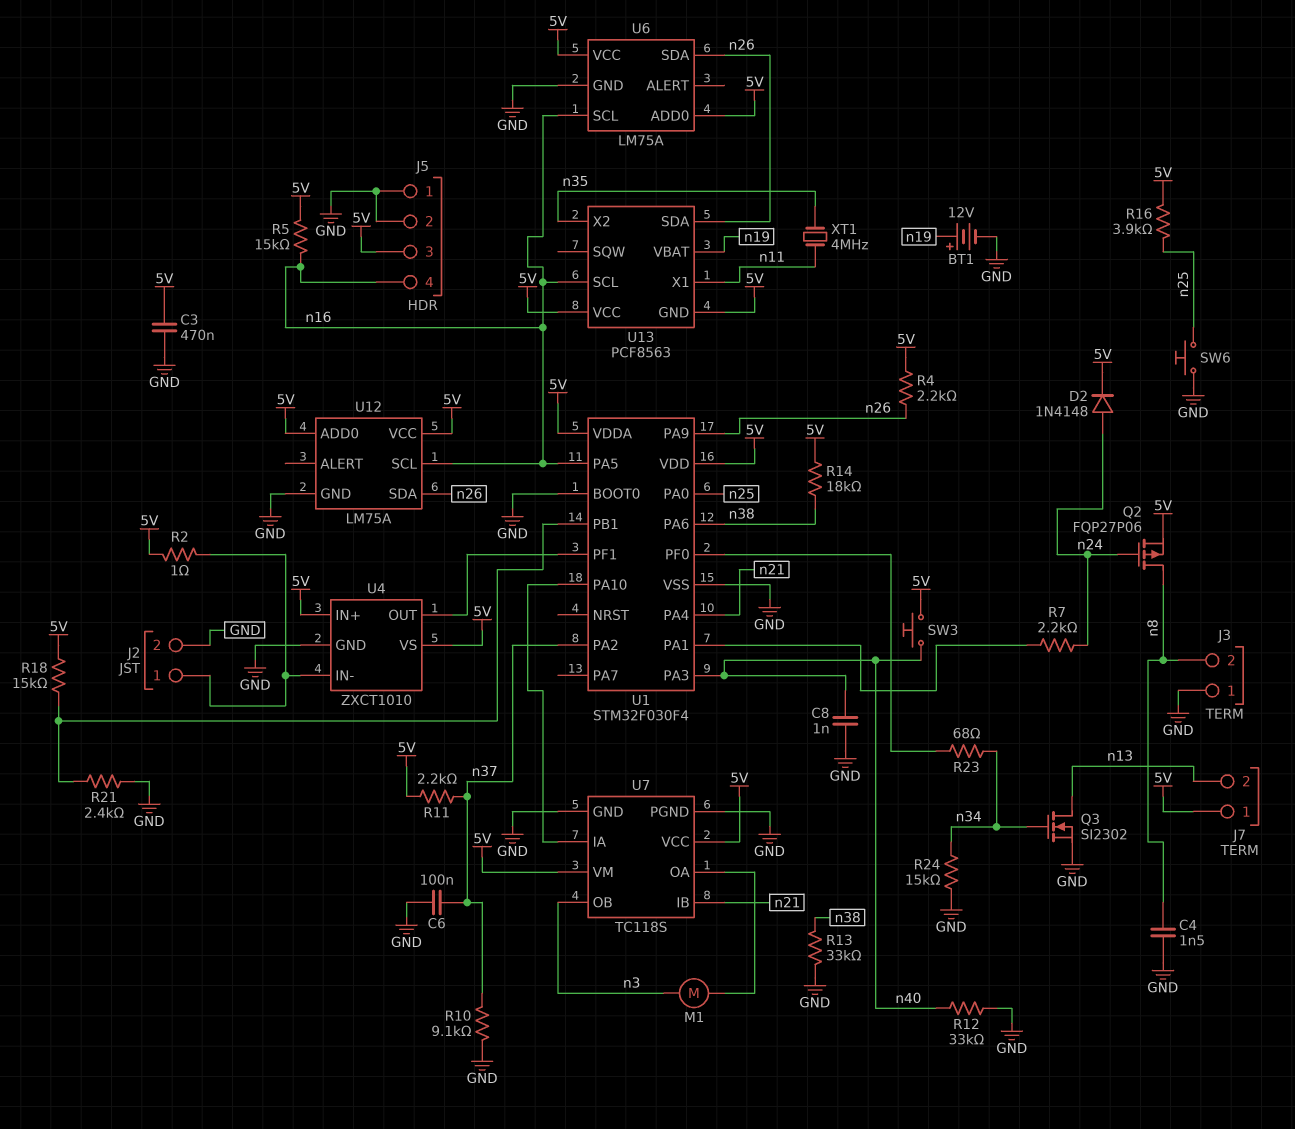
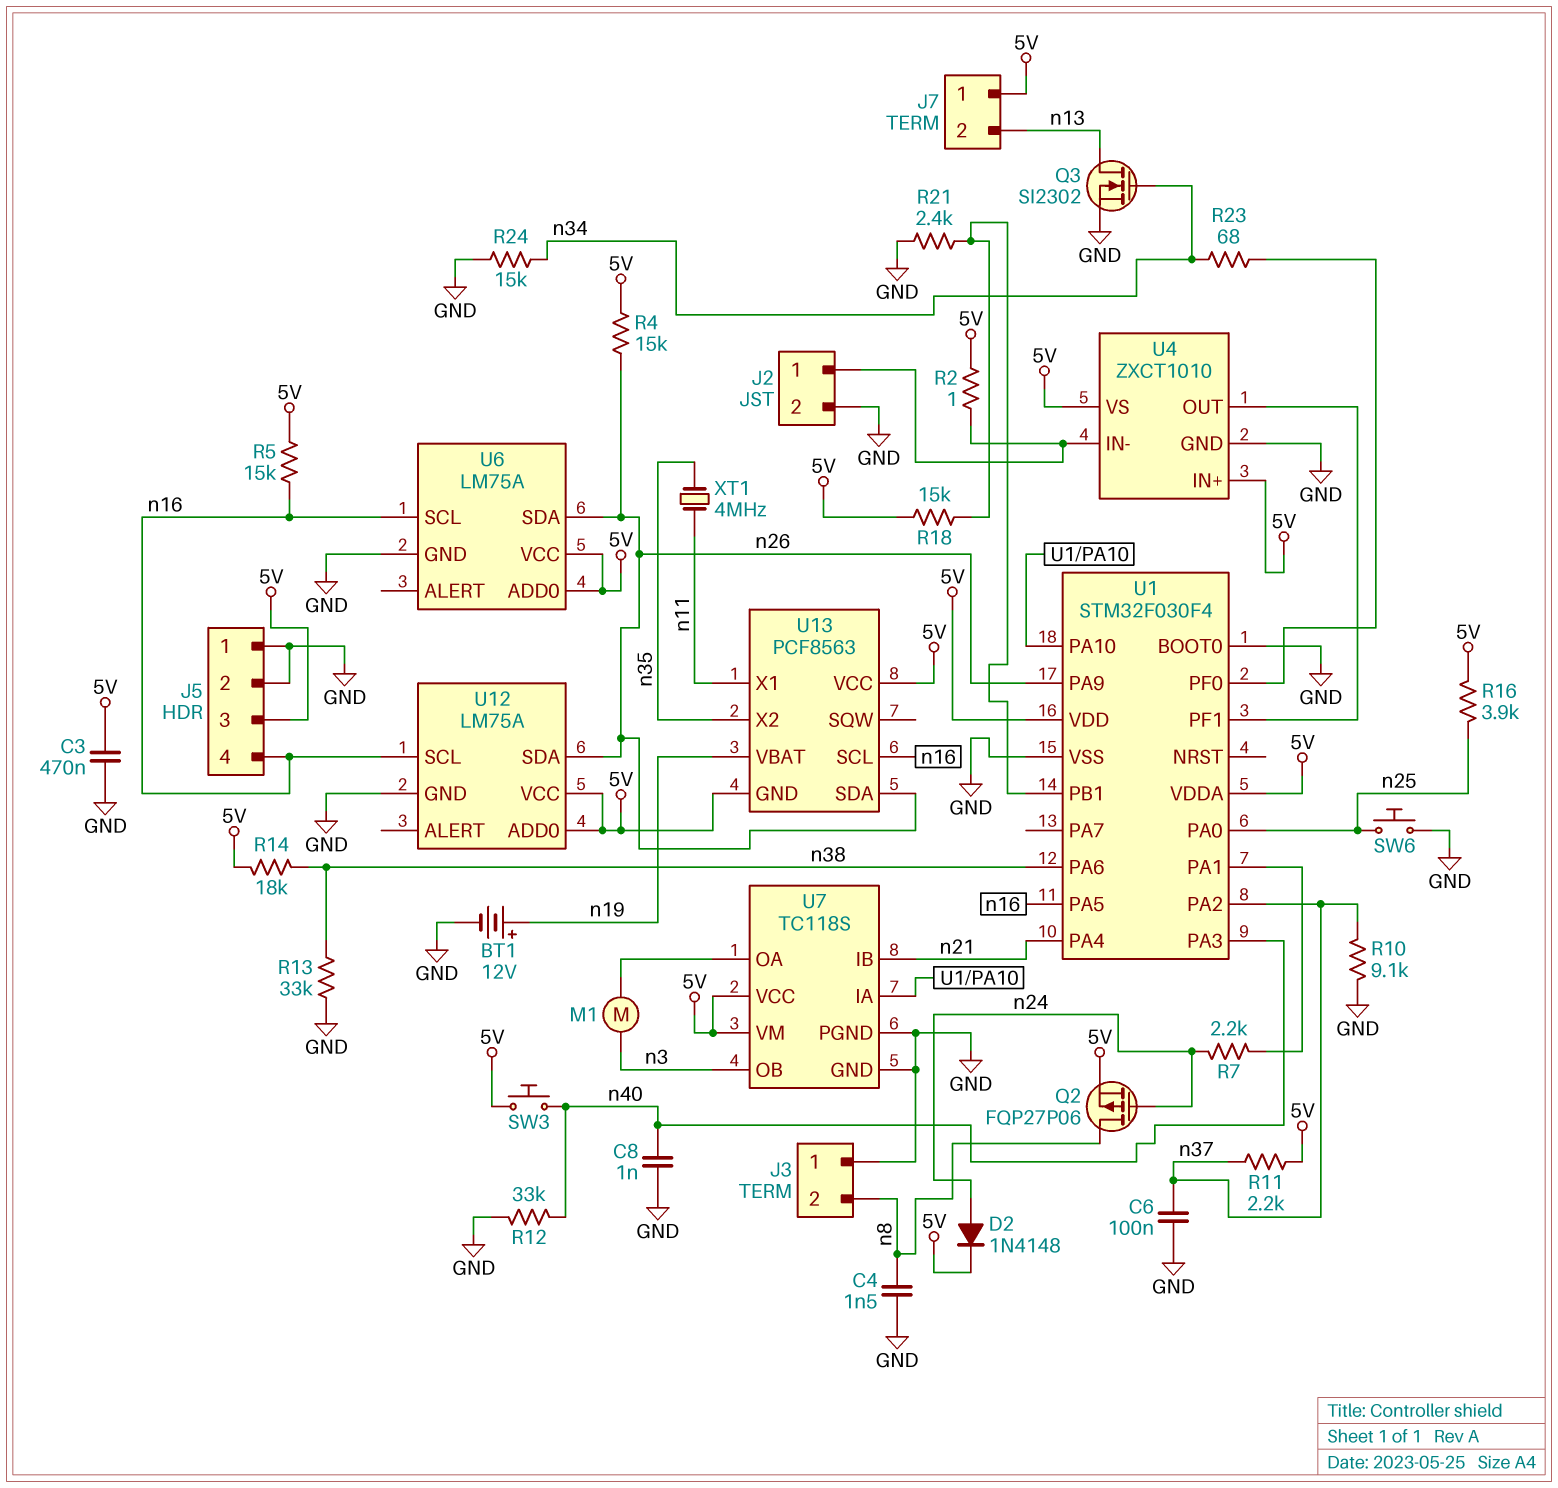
R4: 2.2k (5V, n26) -> 15k (5V, n26)

